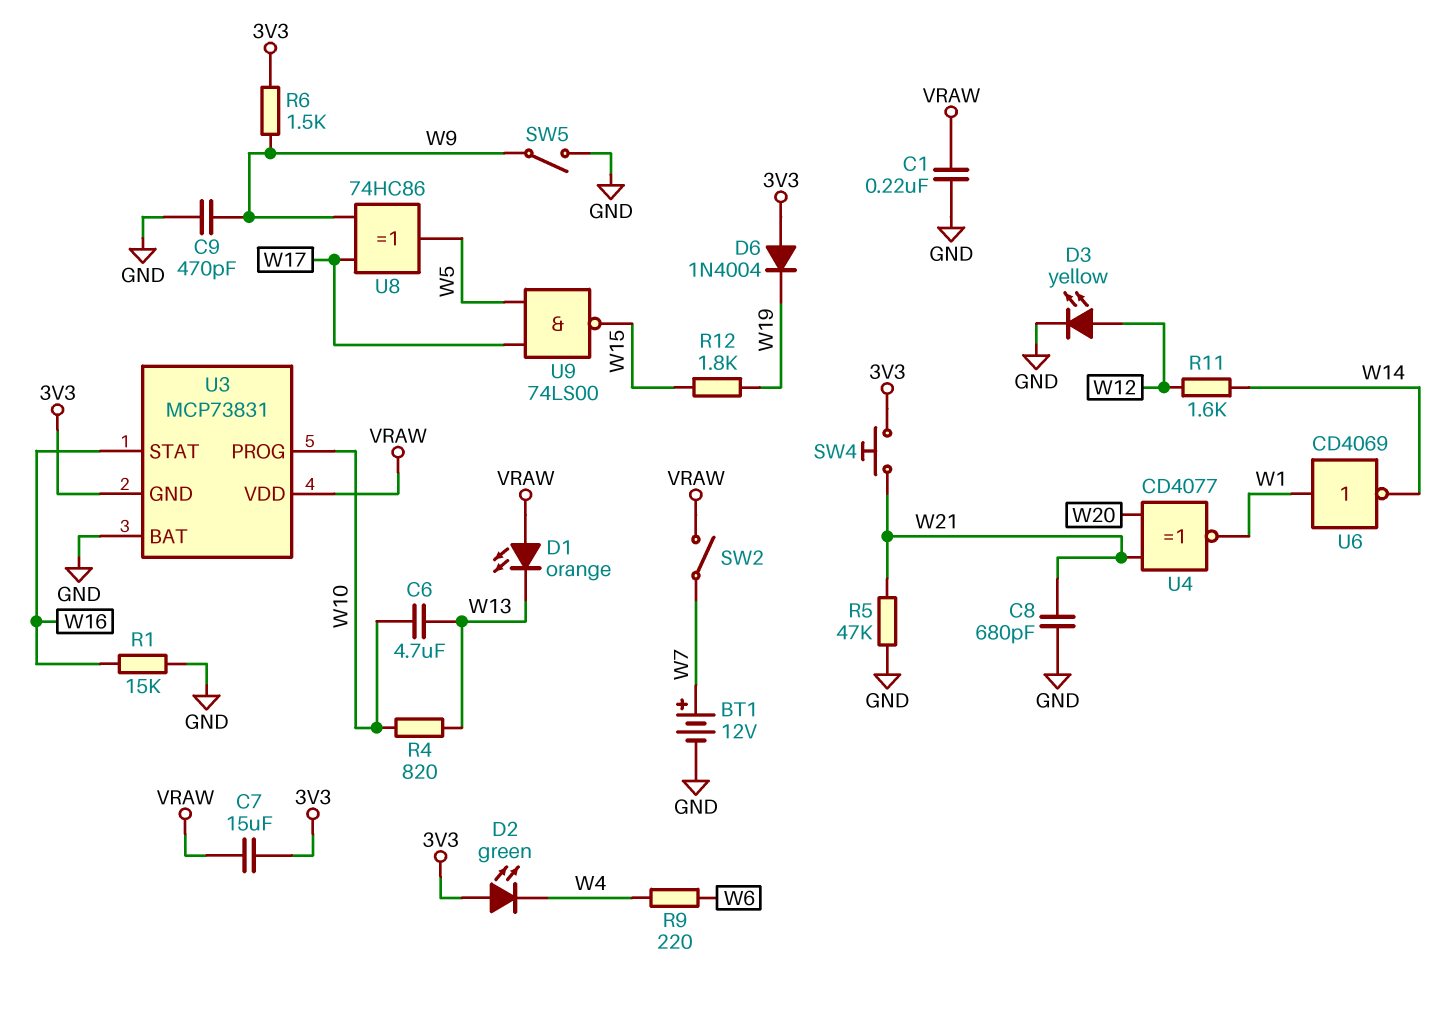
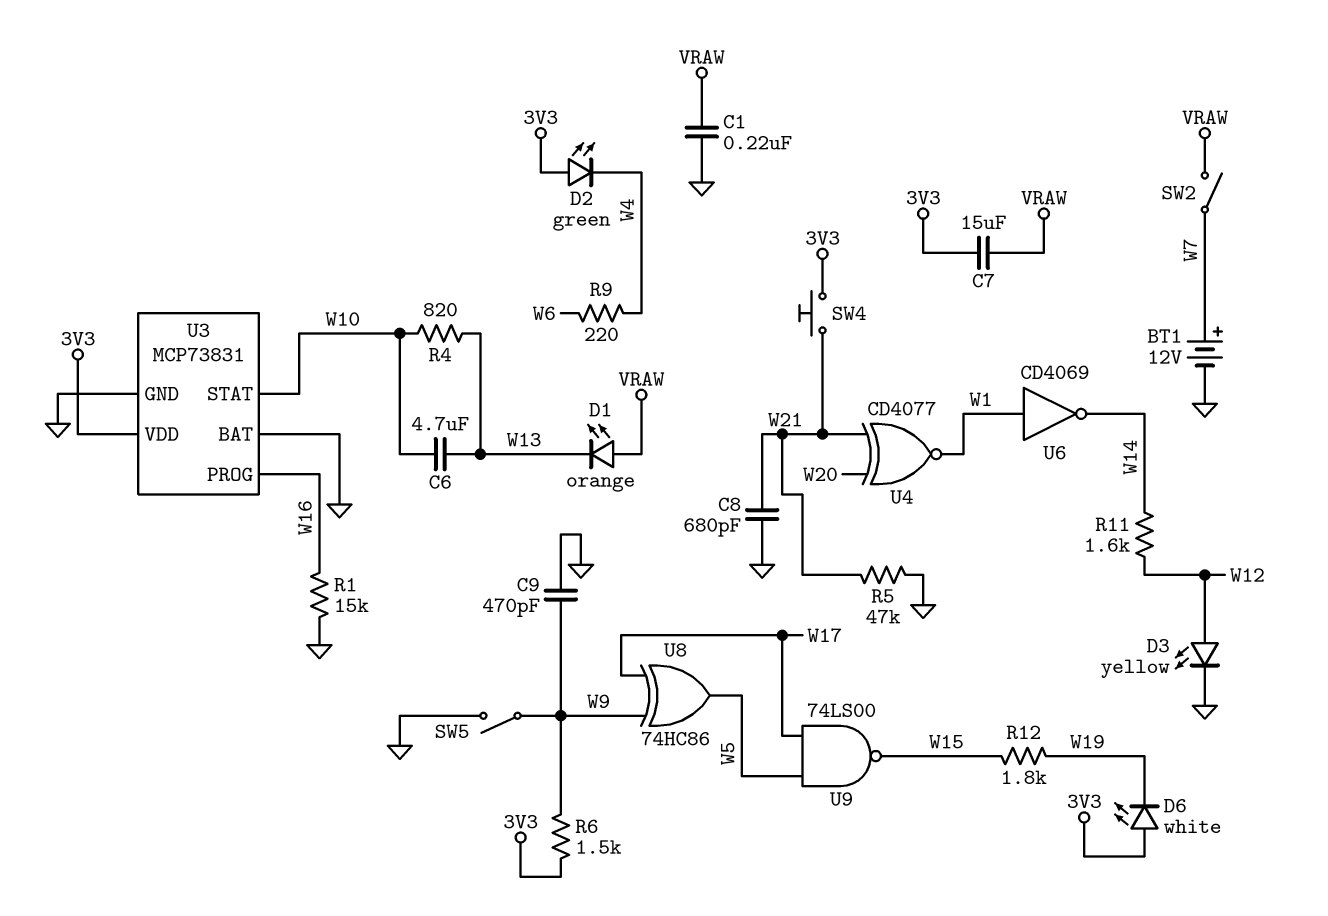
D6: diode 1N4004 (A 3V3, K W19) -> LED white (A 3V3, K W19)
U3 pin GND: 3V3 -> GND
U3 pin PROG: W10 -> W16
U3 pin STAT: W16 -> W10
U3 pin VDD: VRAW -> 3V3

